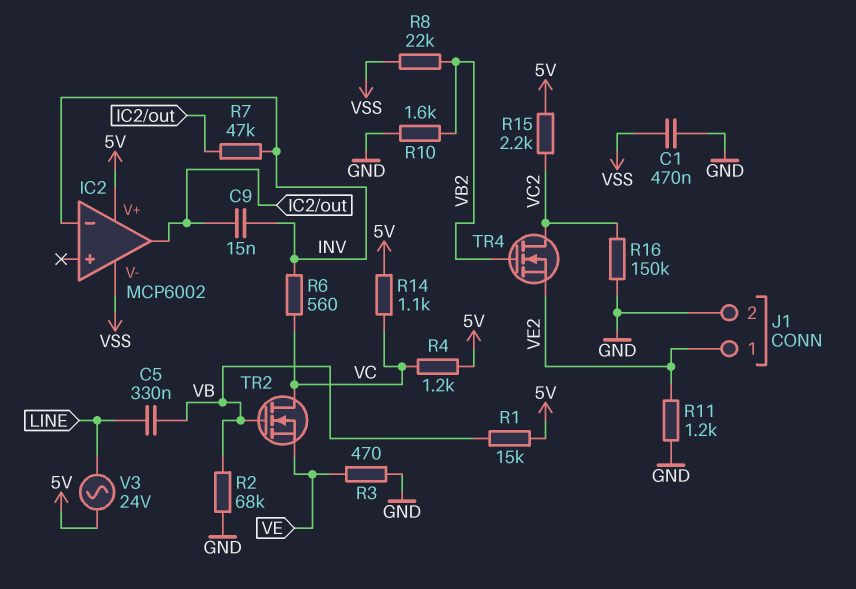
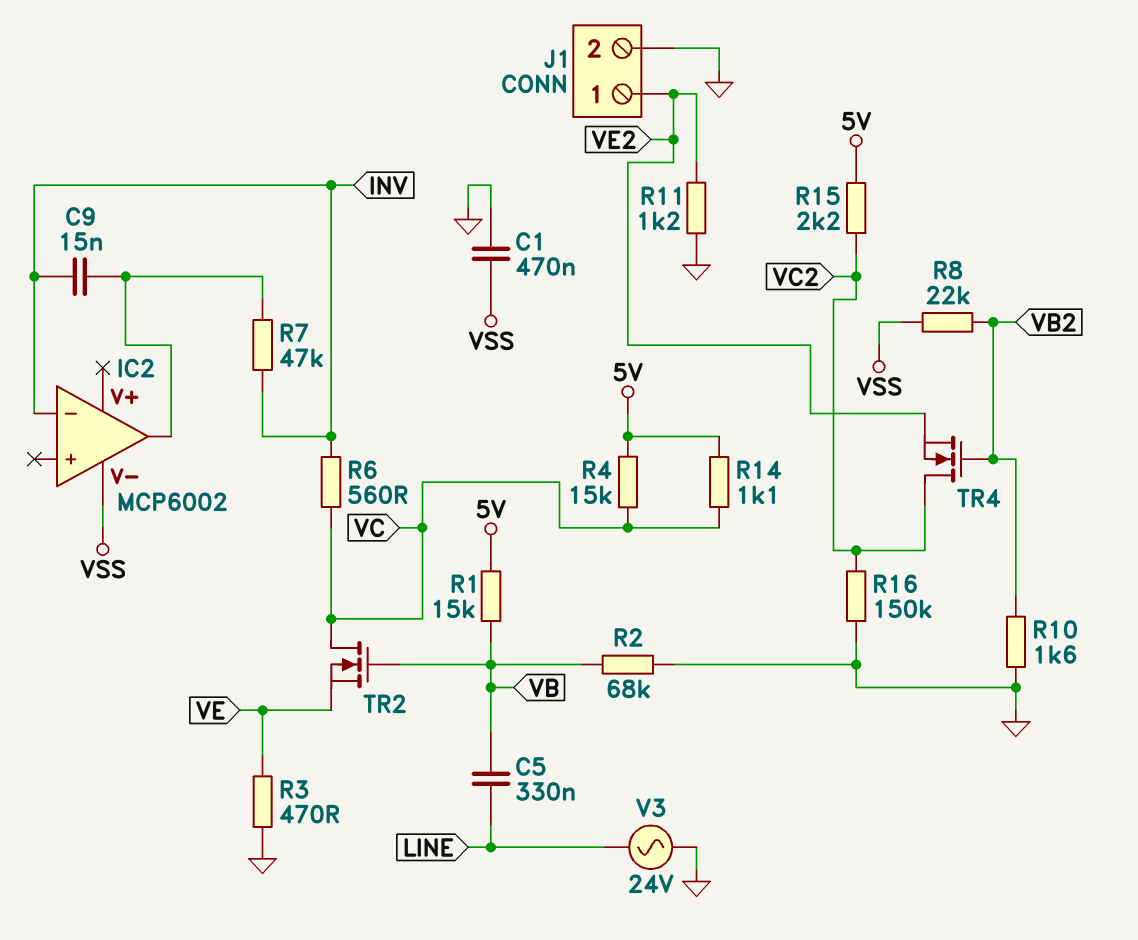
IC2 pin V+: 5V -> none
R4: 1.2k (5V, VC) -> 15k (5V, VC)
V3: AC 24V (5V, LINE) -> AC 24V (GND, LINE)

